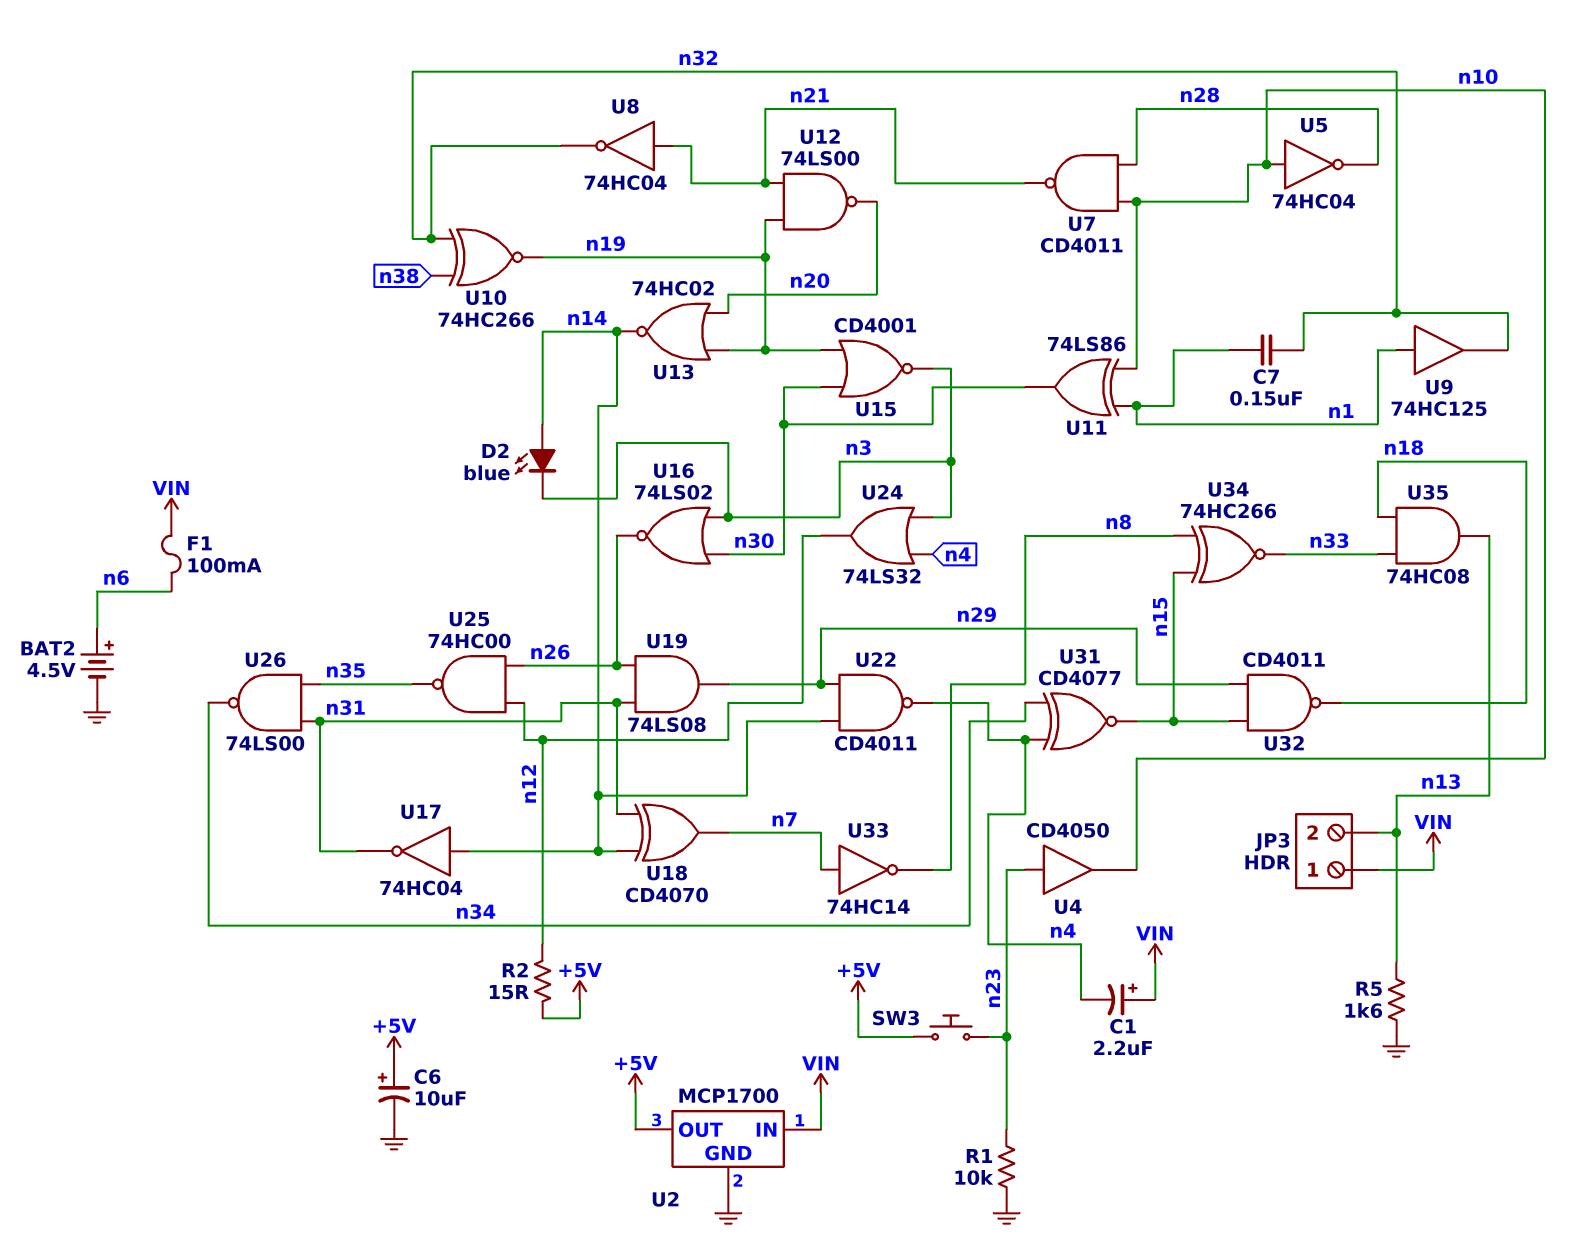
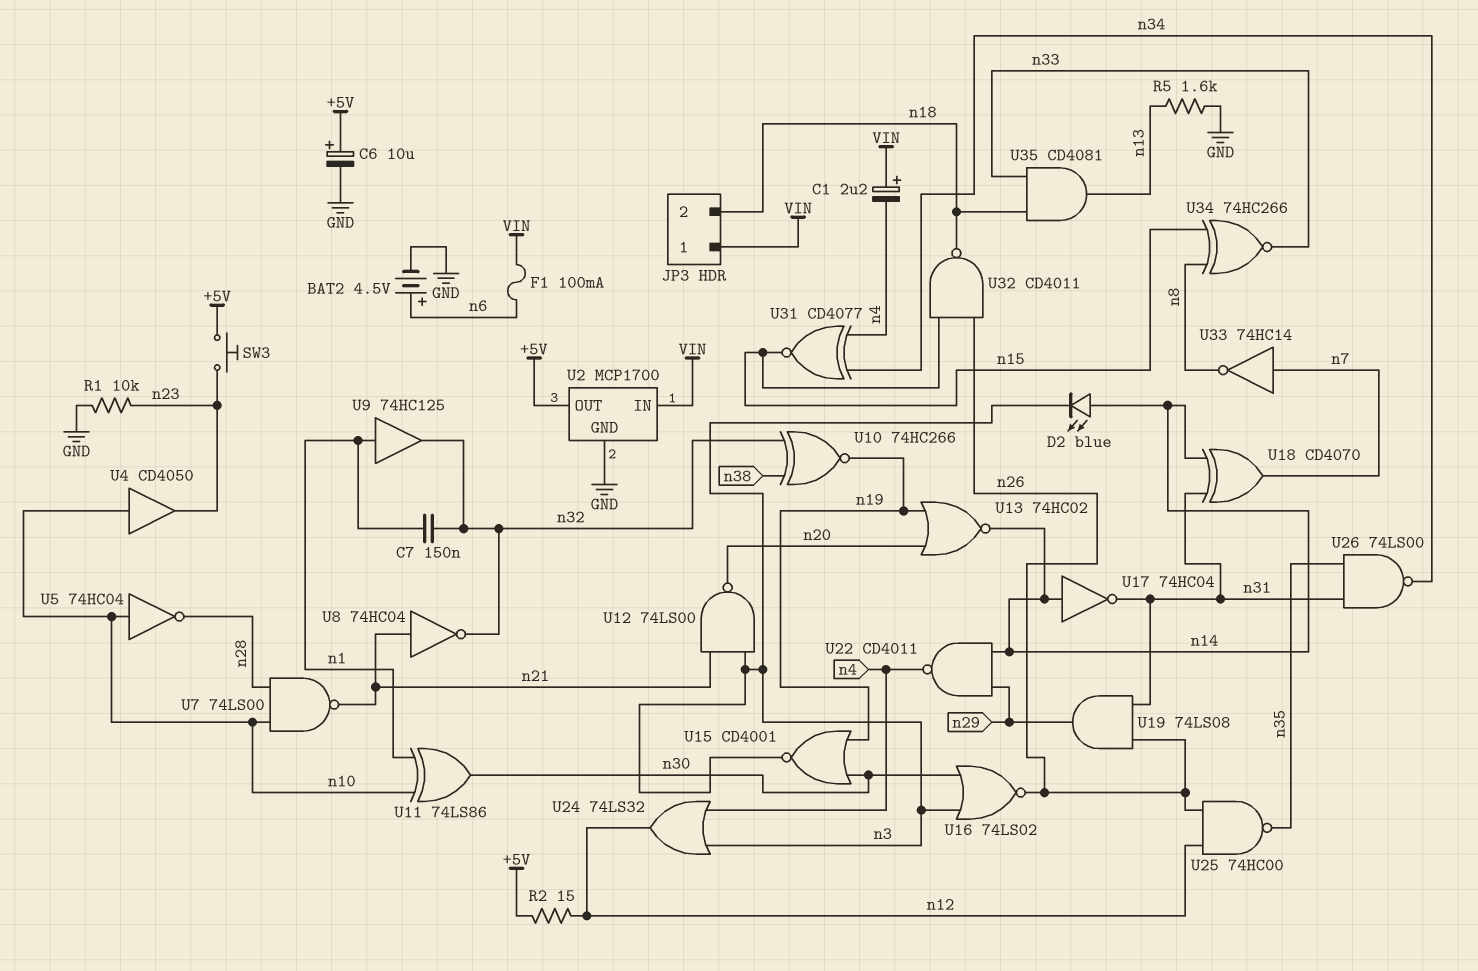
JP3 pin 2: n13 -> n18
U4: buffer CD4050 (in n23, out n10) -> buffer CD4050 (in n10, out n23)
U7: NAND CD4011 (in n10, in n28, out n21) -> NAND 74LS00 (in n10, in n28, out n21)
U12: NAND 74LS00 (in n19, in n21, out n20) -> NAND 74LS00 (in n3, in n21, out n20)
U32: NAND CD4011 (in n15, in n29, out n18) -> NAND CD4011 (in n15, in n26, out n18)
U35: AND 74HC08 (in n18, in n33, out n13) -> AND CD4081 (in n18, in n33, out n13)

